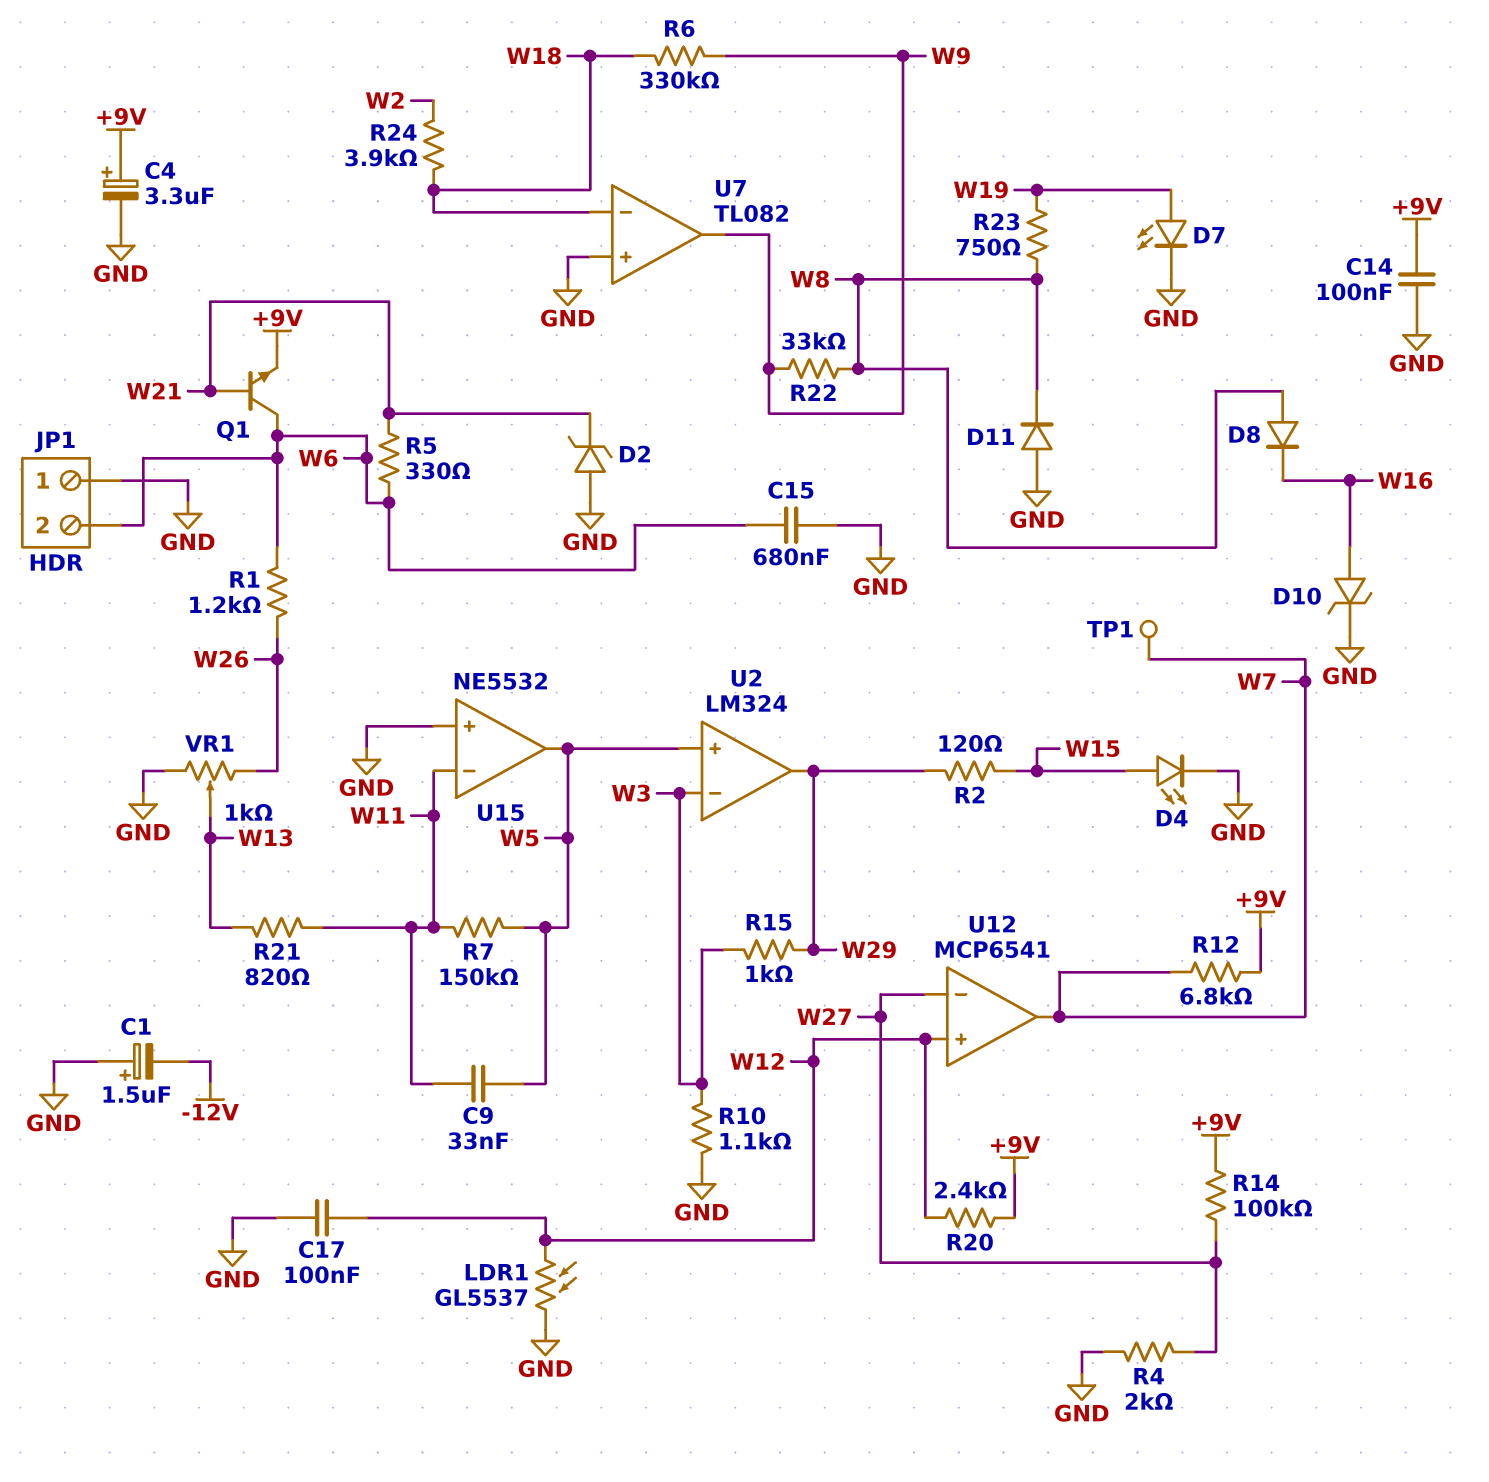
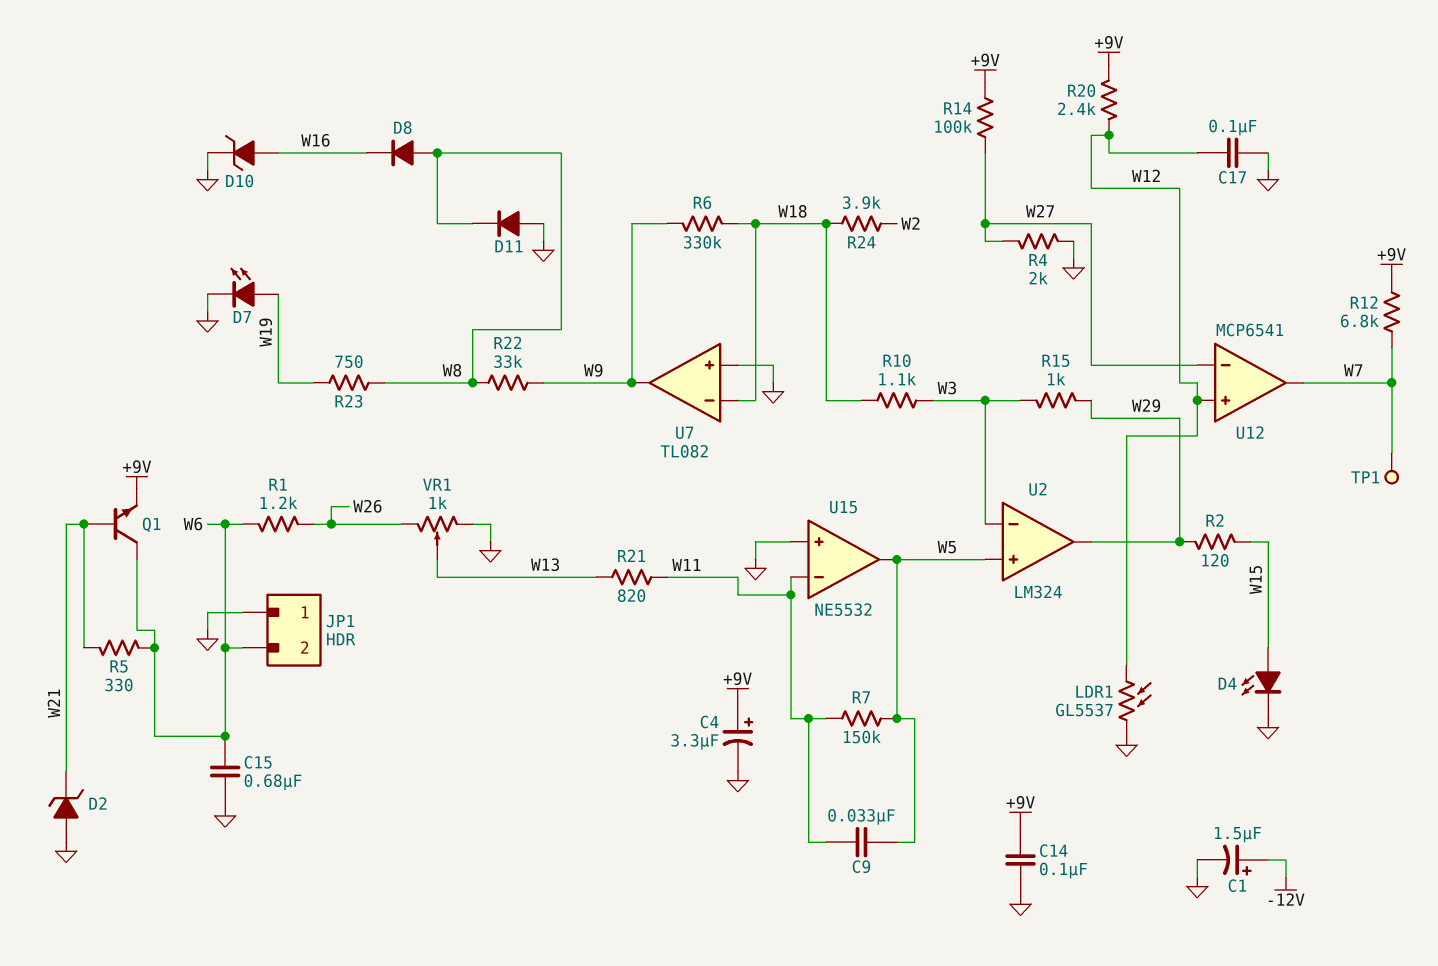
C1: 1.5uF (plus GND, minus -12V) -> 1.5uF (plus -12V, minus GND)
R10: 1.1k (GND, W3) -> 1.1k (W3, W18)

